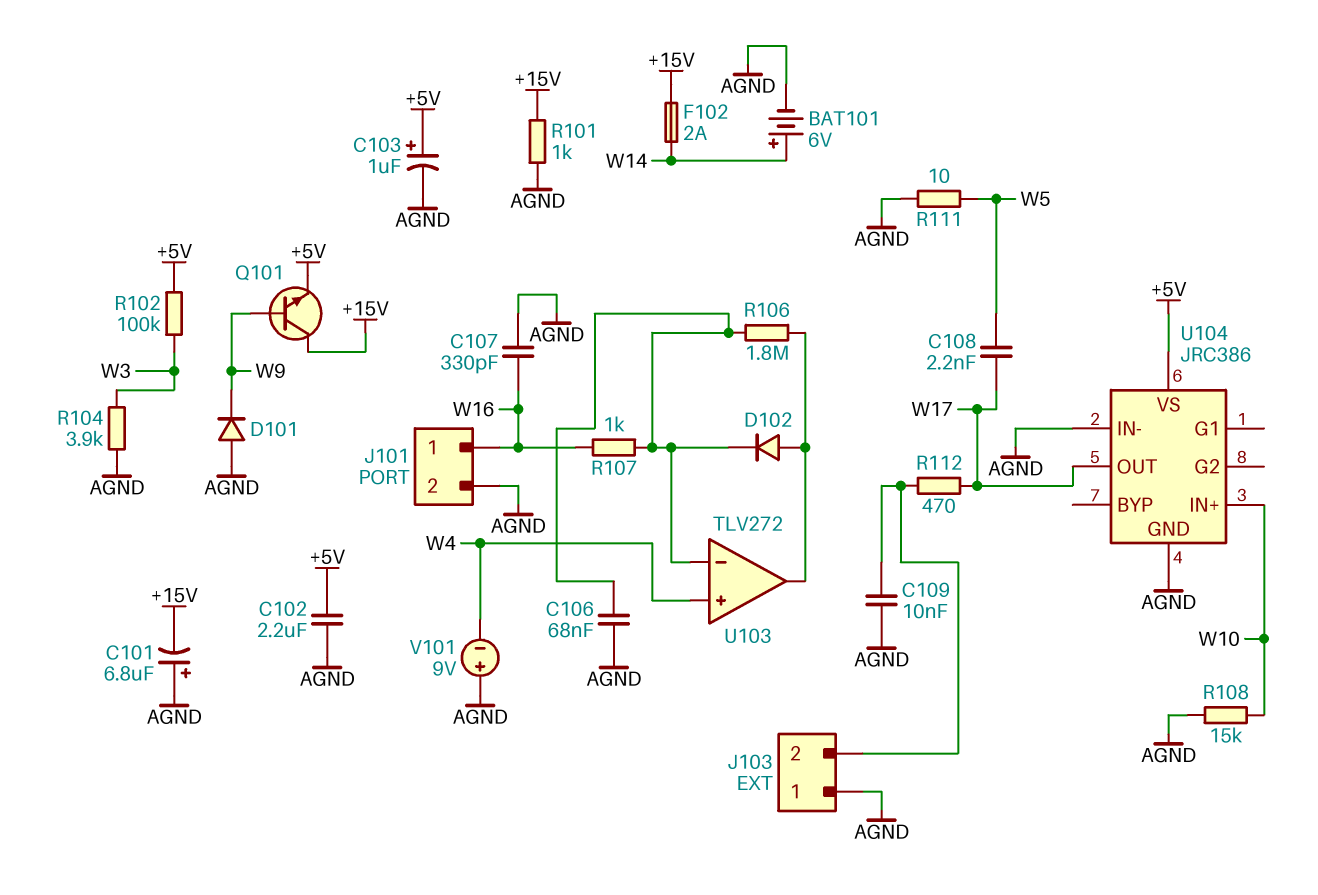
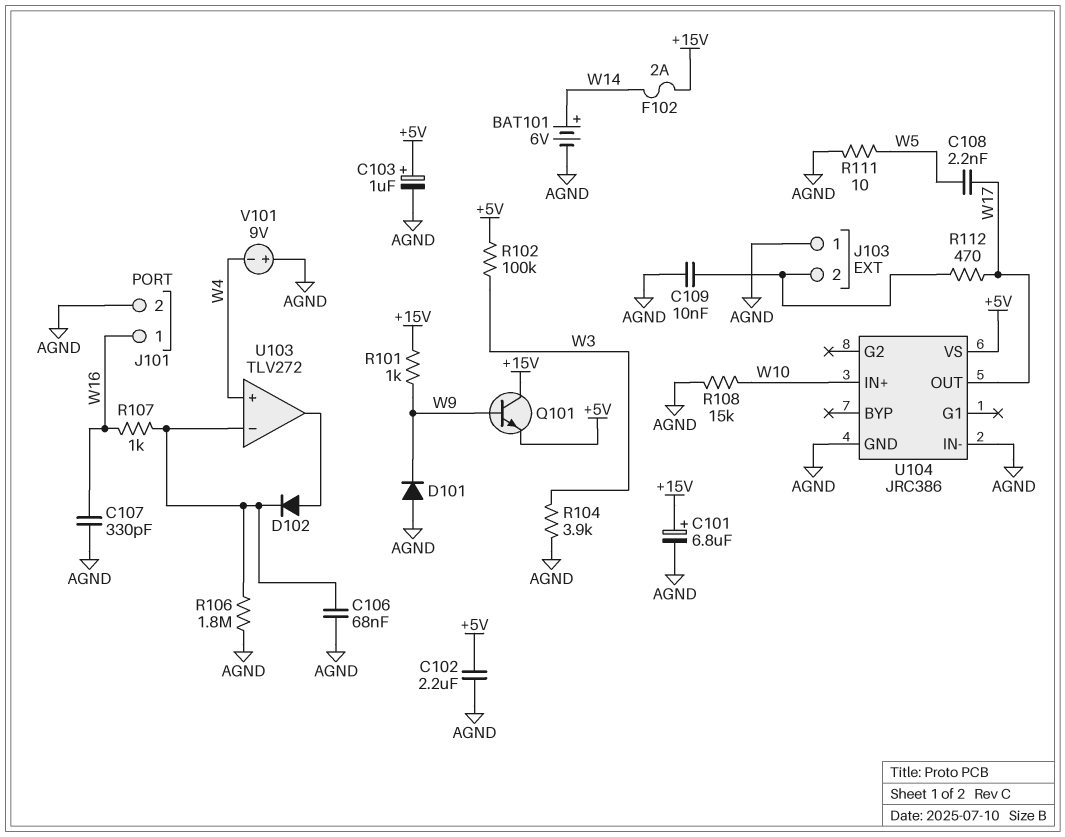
C101: 6.8uF (plus AGND, minus +15V) -> 6.8uF (plus +15V, minus AGND)
R101: 1k (+15V, AGND) -> 1k (+15V, W9)
R106: 1.8M (U103/in-, U103/out) -> 1.8M (AGND, U103/in-)

